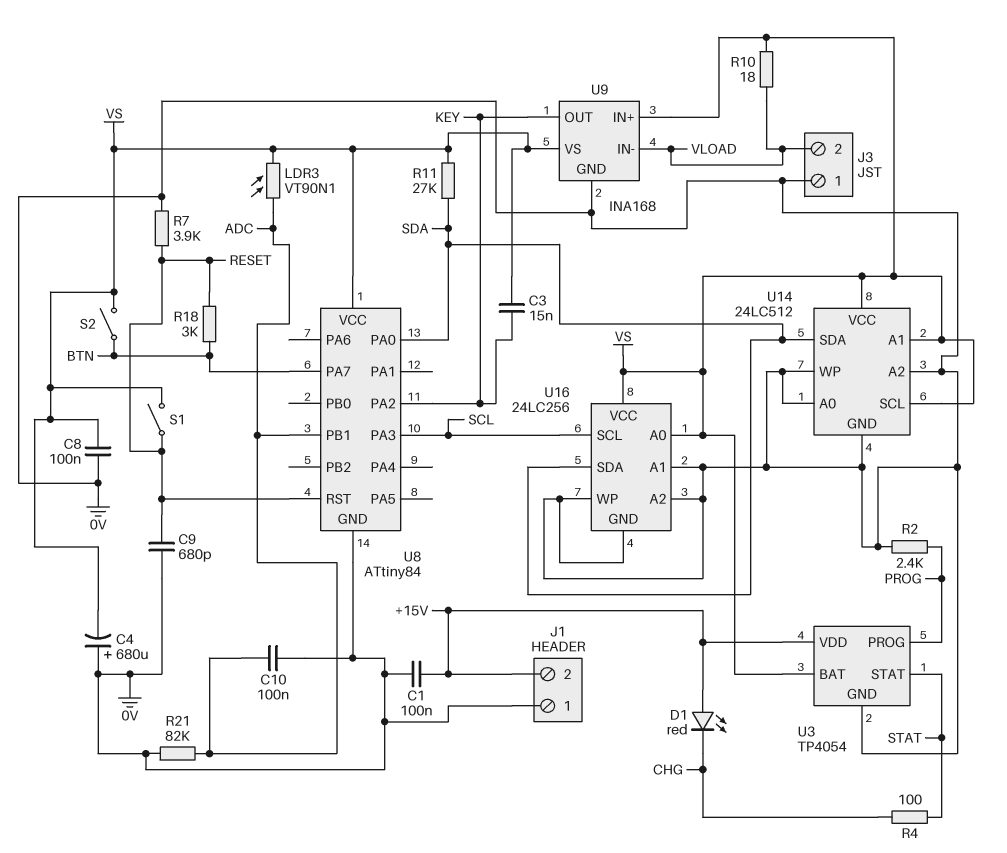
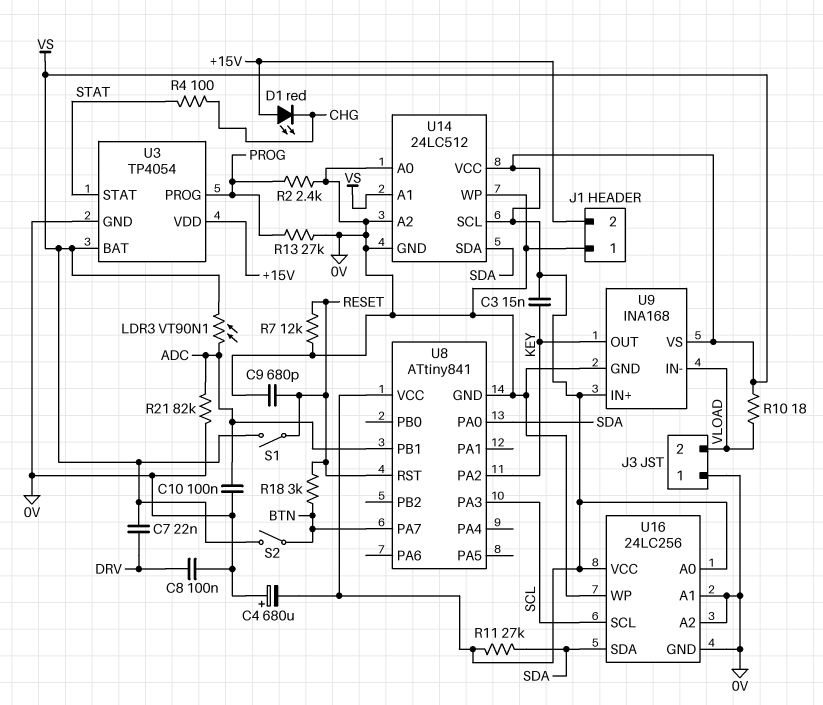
C1: 100nF (+15V, 0V) -> none
C7: none -> 22nF (DRV, VS)
C8: 100nF (0V, VS) -> 100nF (0V, DRV)
R7: 3.9k (0V, RESET) -> 12k (0V, RESET)
R13: none -> 27k (0V, PROG)
U8: ATtiny84 -> ATtiny841

